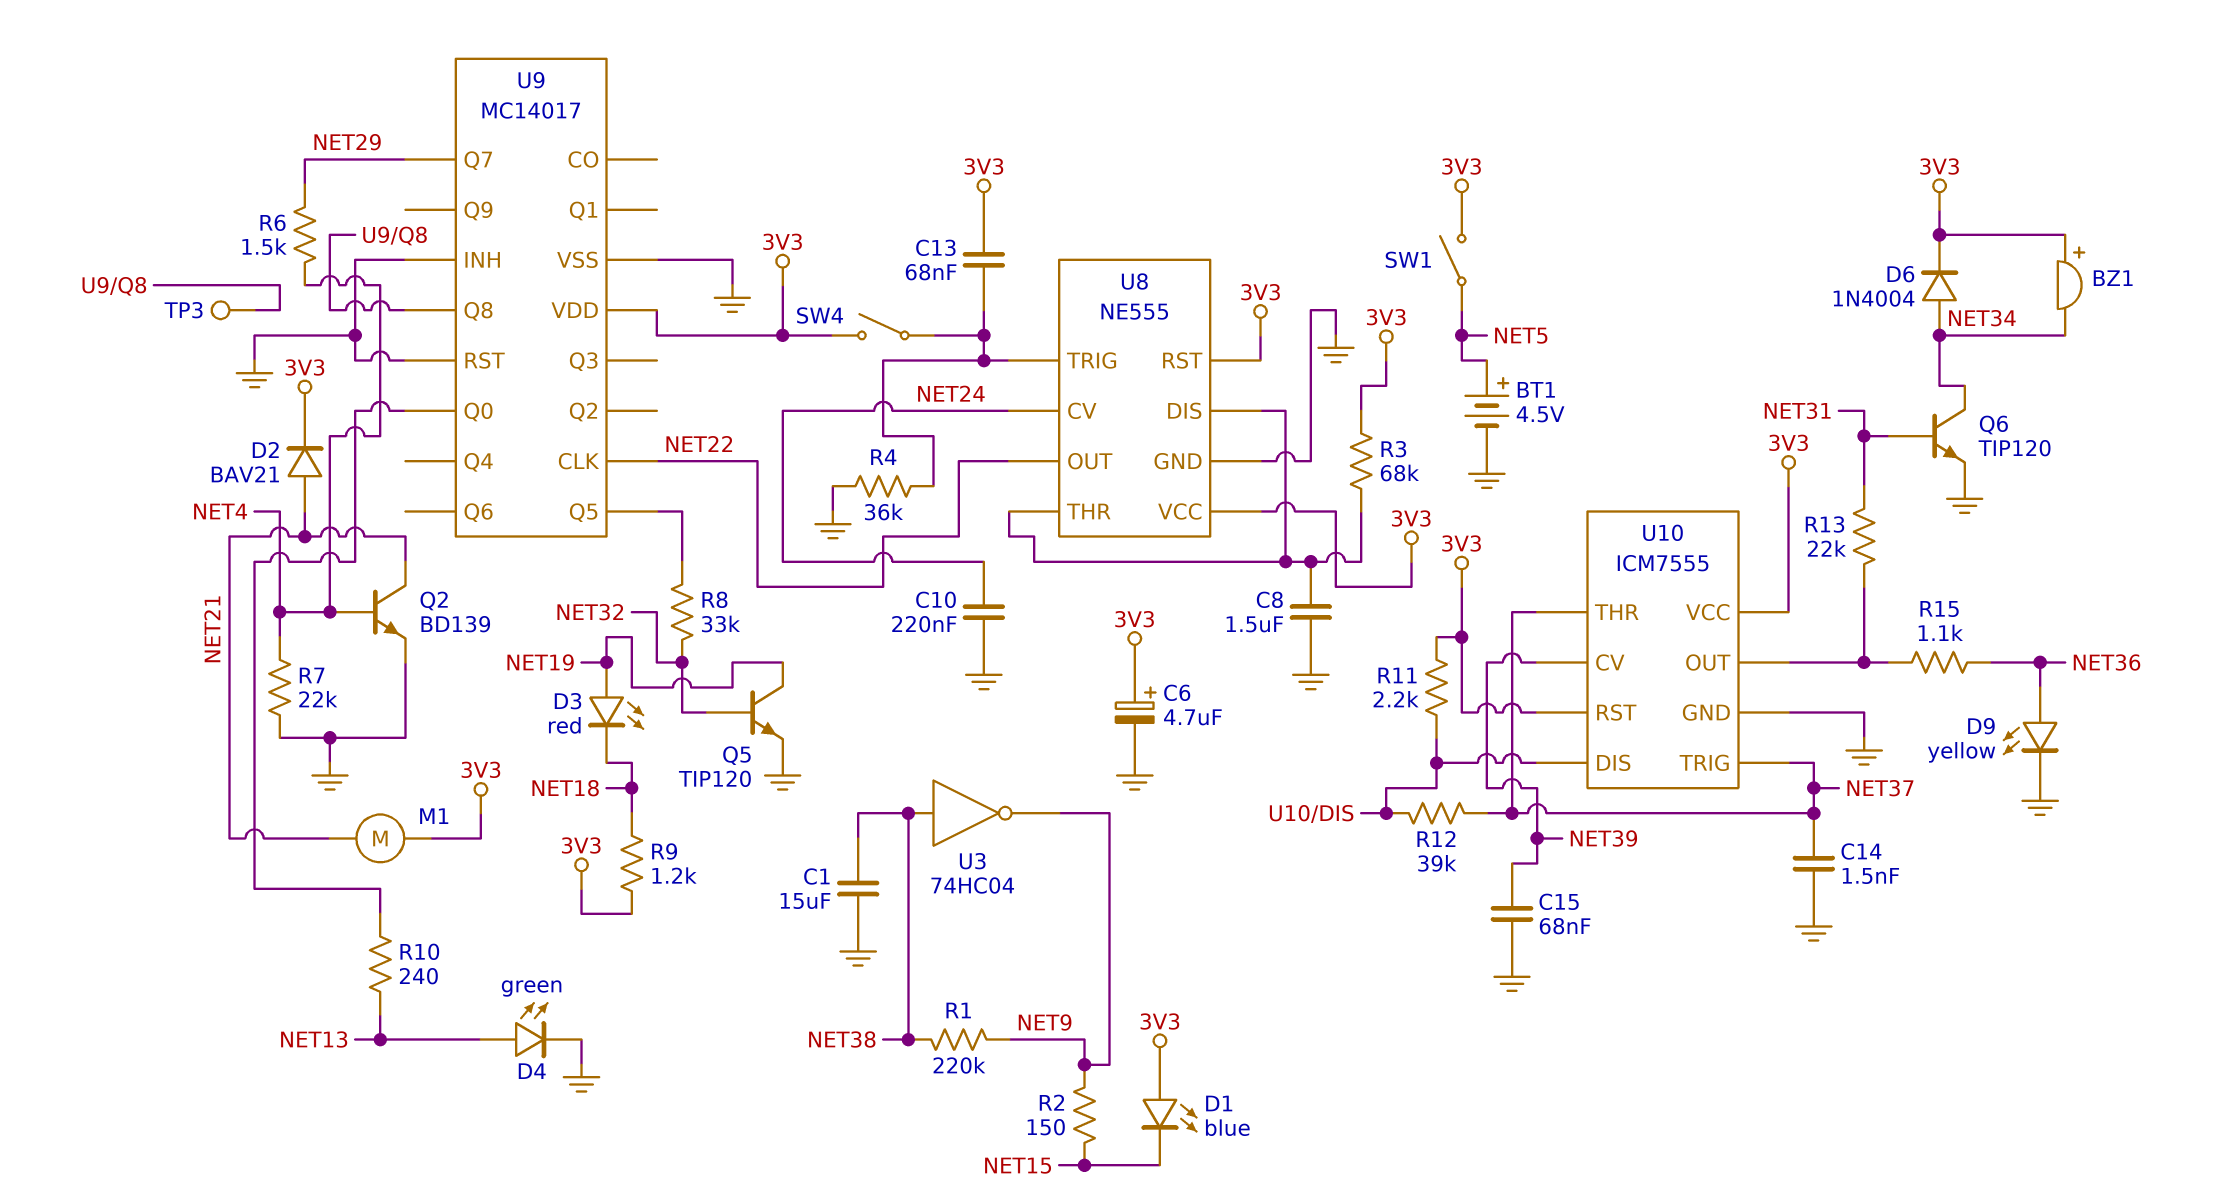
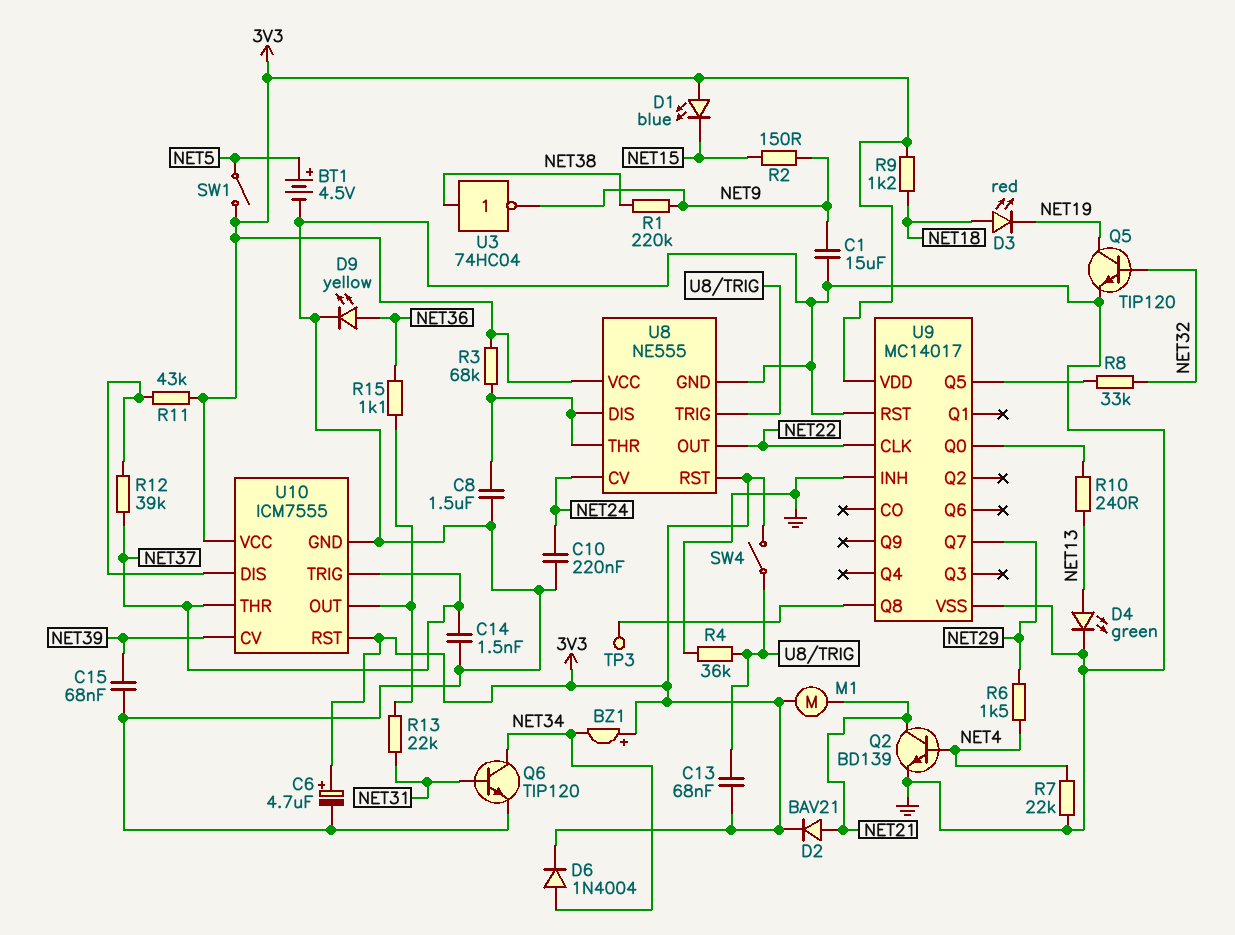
C1: 15uF (GND, NET38) -> 15uF (GND, NET9)
D3: LED red (A NET19, K NET18) -> LED red (A NET18, K NET19)
R11: 2.2k (3V3, U10/DIS) -> 43k (3V3, U10/DIS)

